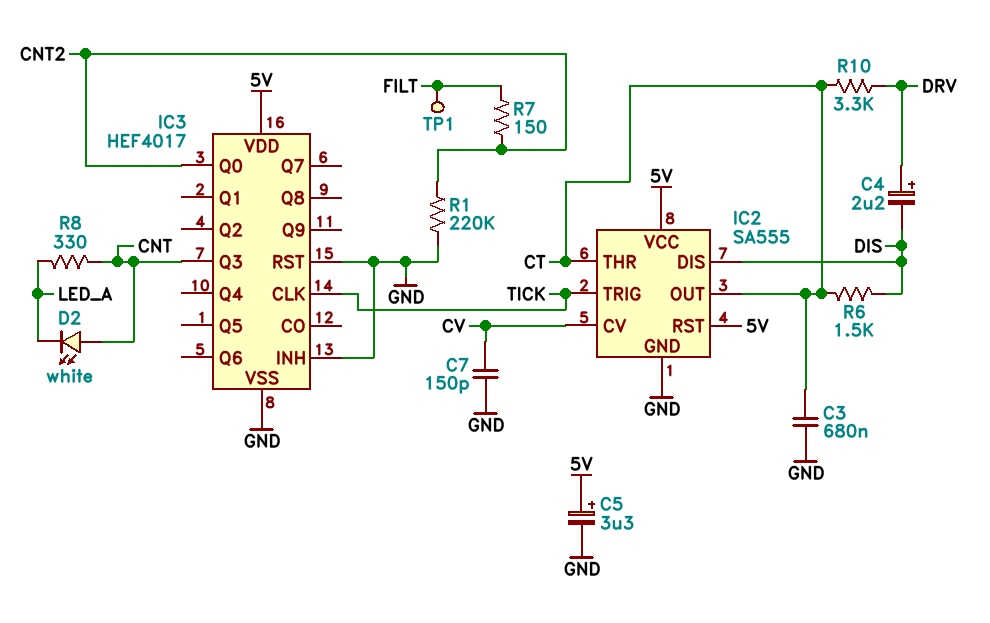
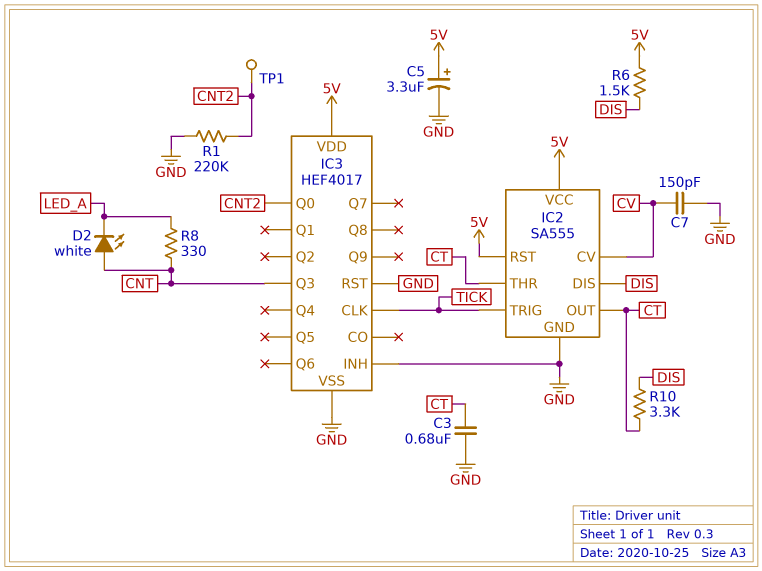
C4: 2.2uF (plus DRV, minus DIS) -> none
R6: 1.5k (CT, DIS) -> 1.5k (5V, DIS)
R7: 150 (CNT2, FILT) -> none
R10: 3.3k (CT, DRV) -> 3.3k (CT, DIS)
TP1: test point (FILT) -> test point (CNT2)

